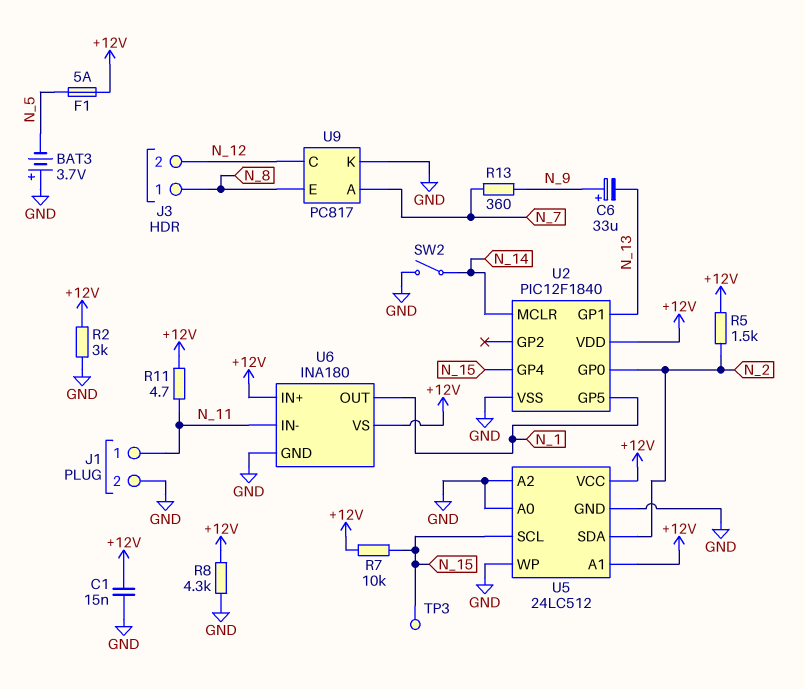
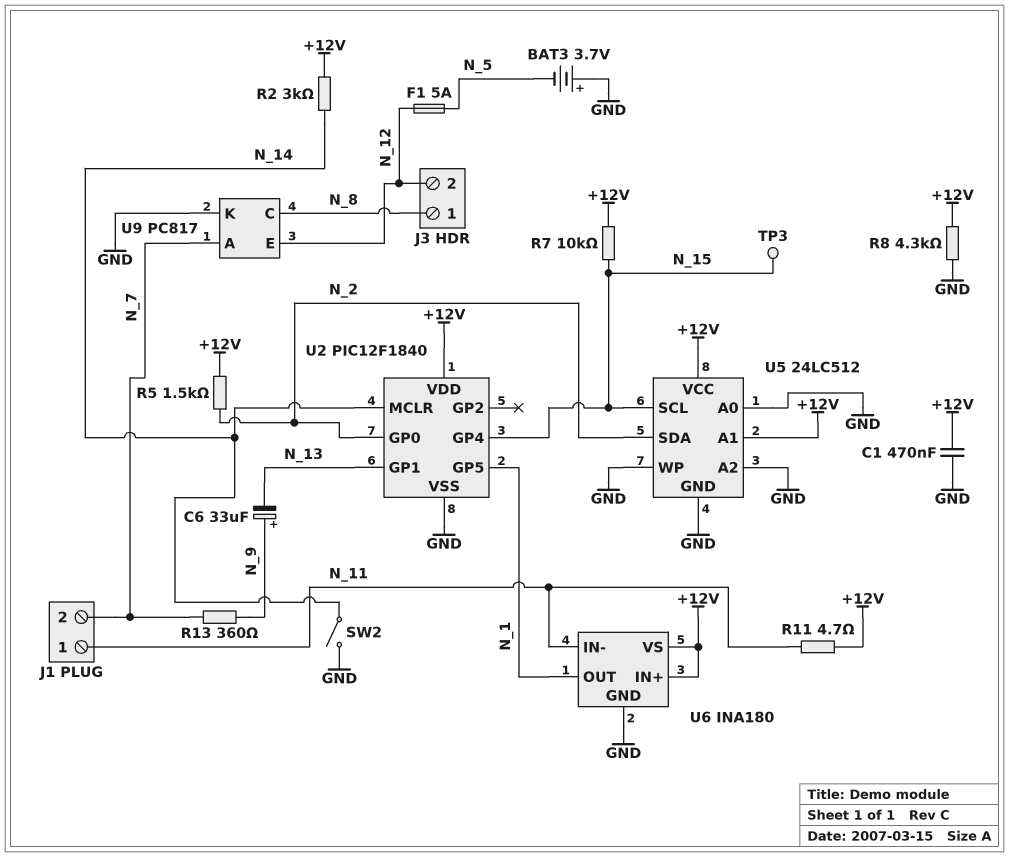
C1: 15nF (+12V, GND) -> 470nF (+12V, GND)
F1: 5A (+12V, N_5) -> 5A (N_5, N_12)
J1 pin 2: GND -> N_7
R2: 3k (+12V, GND) -> 3k (+12V, N_14)
U9 pin C: N_12 -> N_8
U9 pin E: N_8 -> N_12

